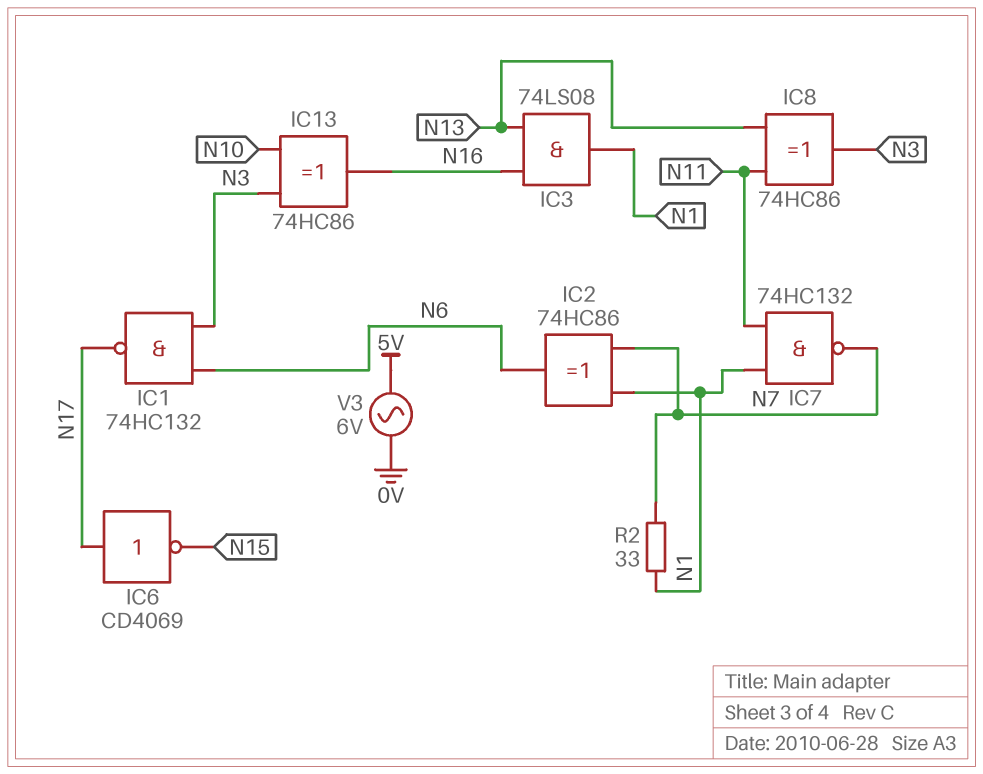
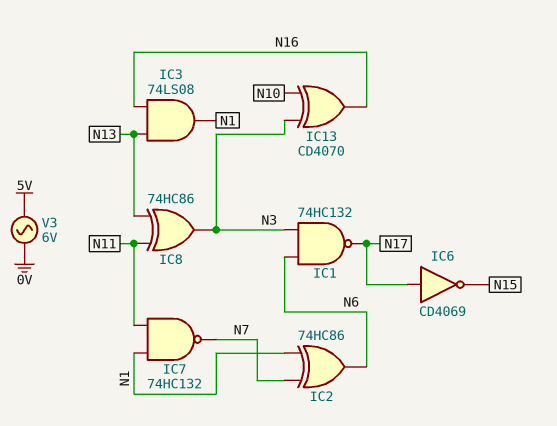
IC13: XOR 74HC86 (in N3, in N10, out N16) -> XOR CD4070 (in N3, in N10, out N16)
R2: 33 (N1, N7) -> none

